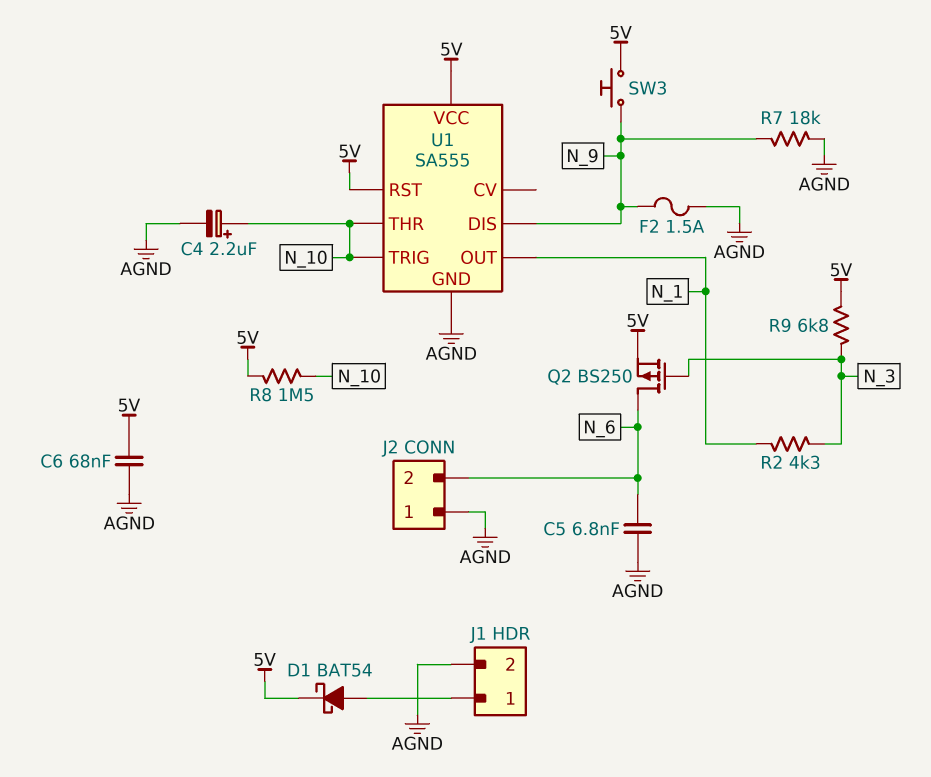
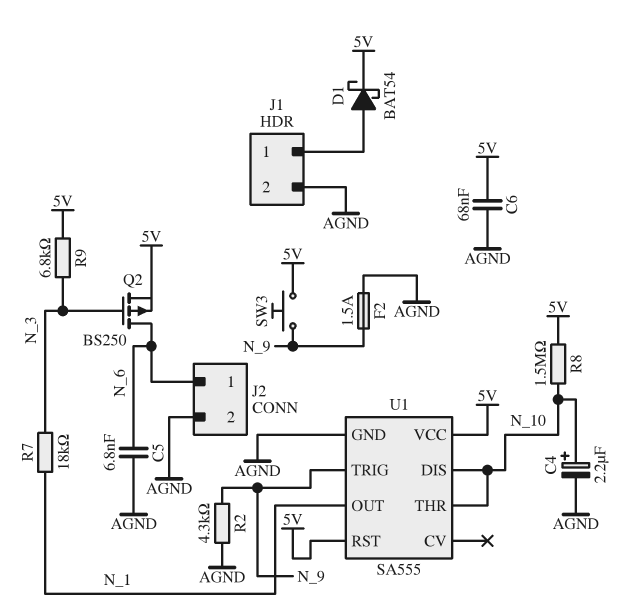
J2 pin 1: AGND -> N_6
J2 pin 2: N_6 -> AGND
R2: 4.3k (N_1, N_3) -> 4.3k (AGND, N_9)
R7: 18k (AGND, N_9) -> 18k (N_1, N_3)
U1 pin DIS: N_9 -> N_10
U1 pin TRIG: N_10 -> N_9

